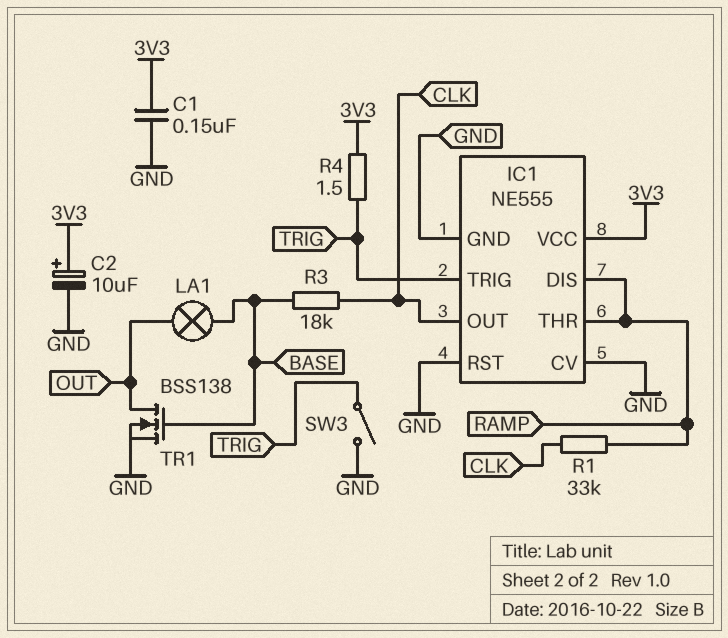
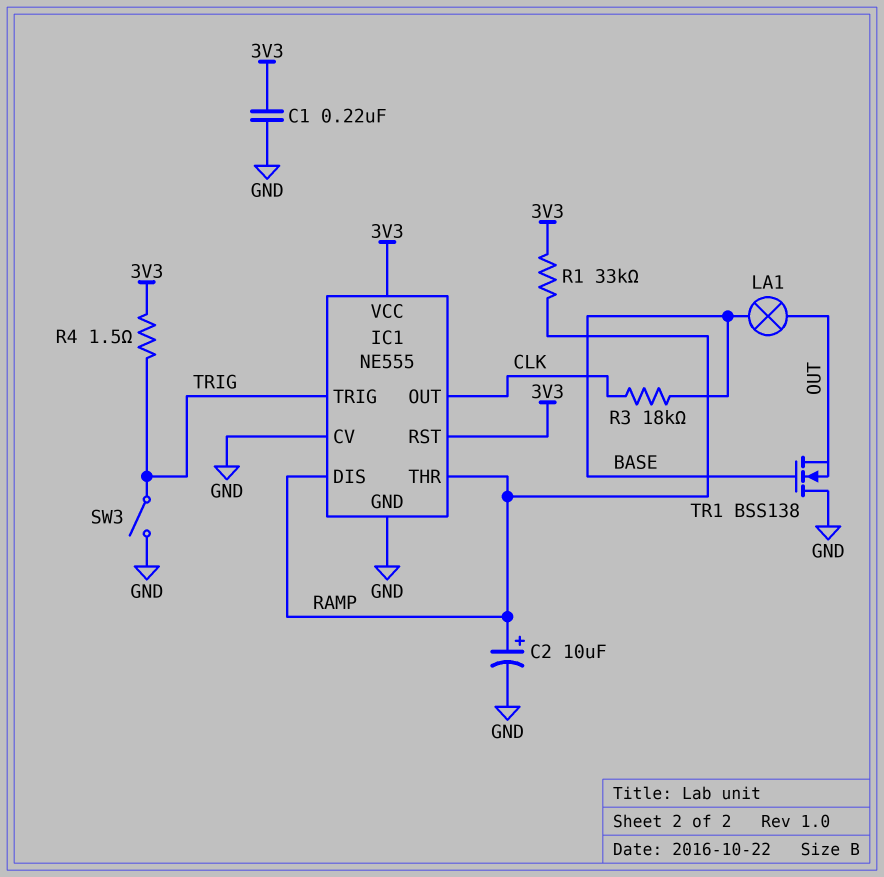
C1: 150nF (3V3, GND) -> 220nF (3V3, GND)
C2: 10uF (plus 3V3, minus GND) -> 10uF (plus RAMP, minus GND)
IC1 pin RST: GND -> 3V3
R1: 33k (CLK, RAMP) -> 33k (3V3, RAMP)
TR1: NMOS BSS138 (G BASE, D OUT, S GND) -> NMOS BSS138 (G BASE, D GND, S OUT)

